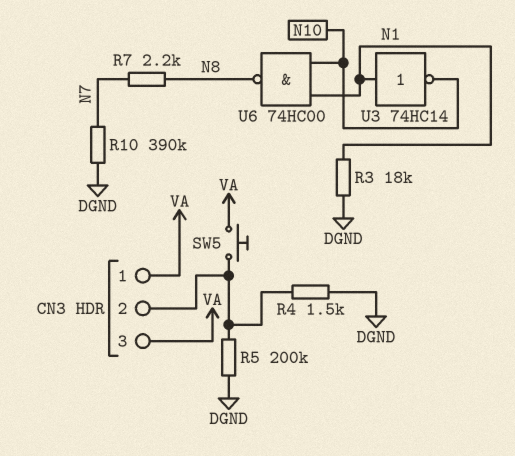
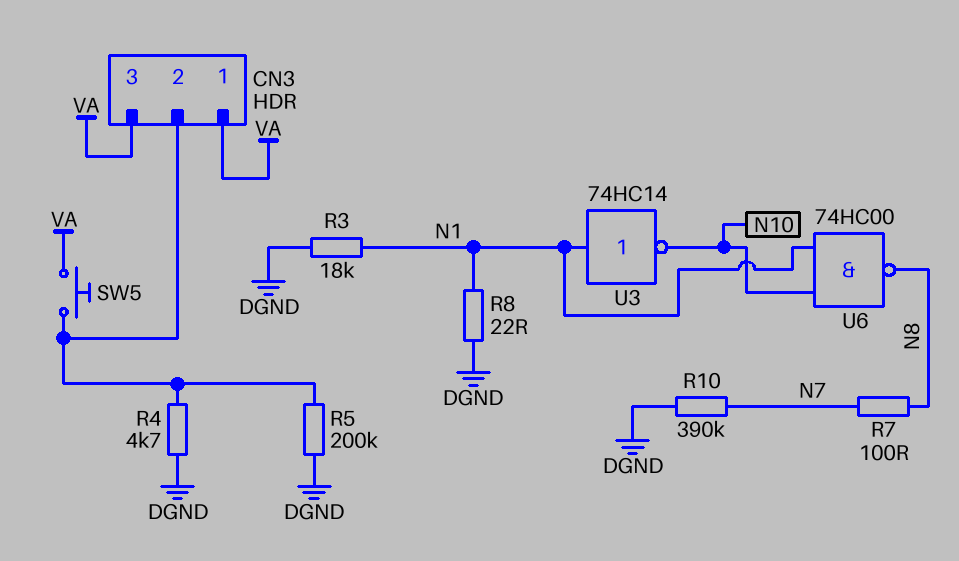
R4: 1.5k (CN3/2, DGND) -> 4.7k (CN3/2, DGND)
R7: 2.2k (N7, N8) -> 100 (N7, N8)
R8: none -> 22 (DGND, N1)

